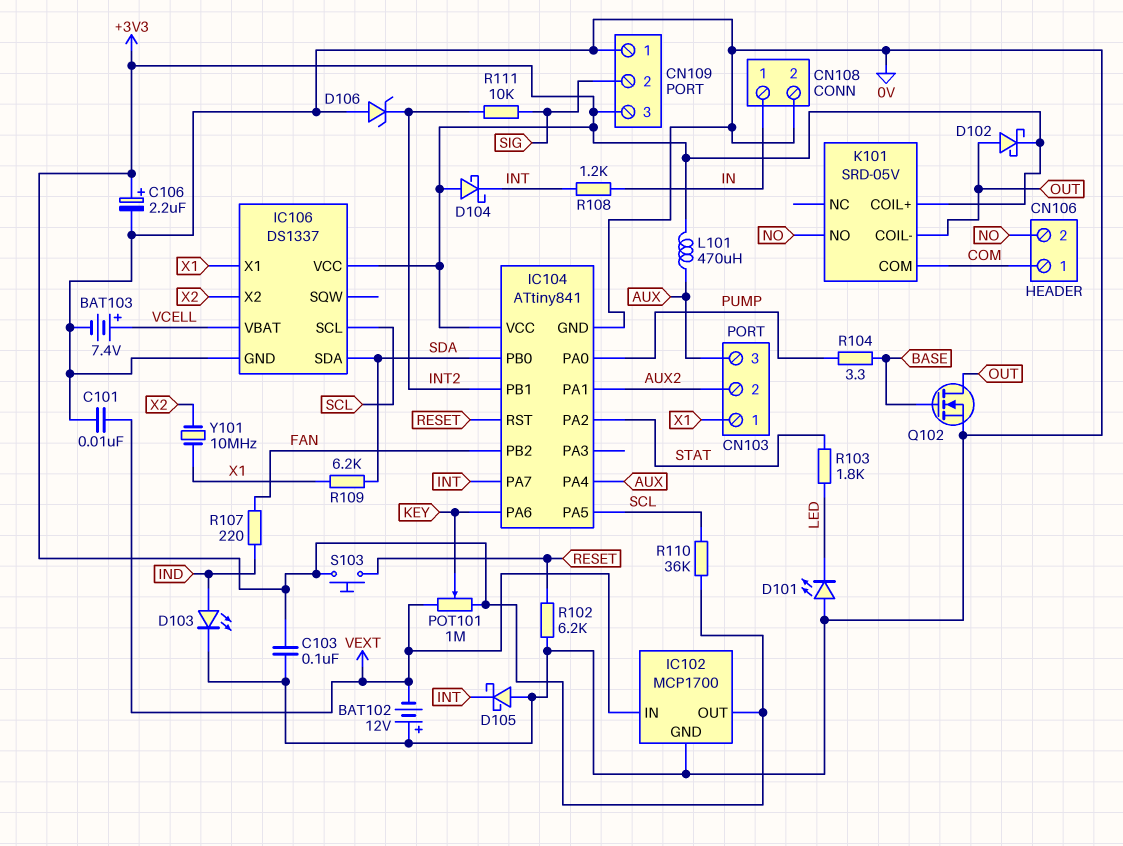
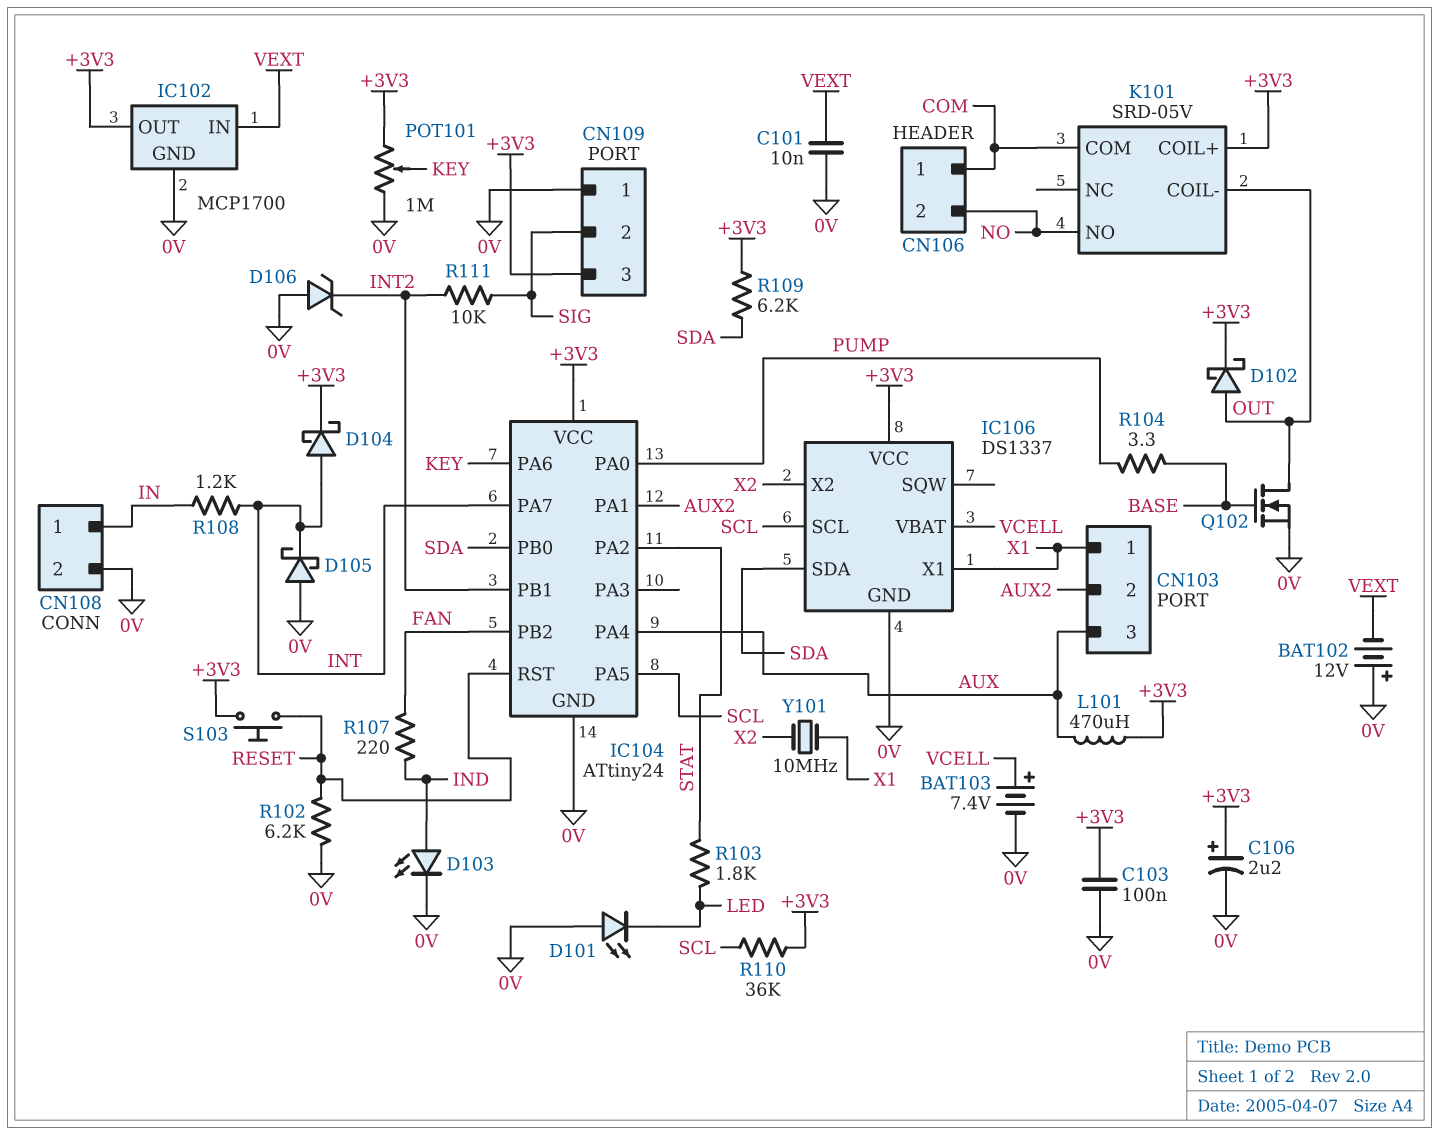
D104: schottky (A +3V3, K INT) -> schottky (A INT, K +3V3)
IC104: ATtiny841 -> ATtiny24
POT101: 1M (+3V3, VEXT, wiper KEY) -> 1M (+3V3, 0V, wiper KEY)
R109: 6.2k (SDA, X1) -> 6.2k (+3V3, SDA)

